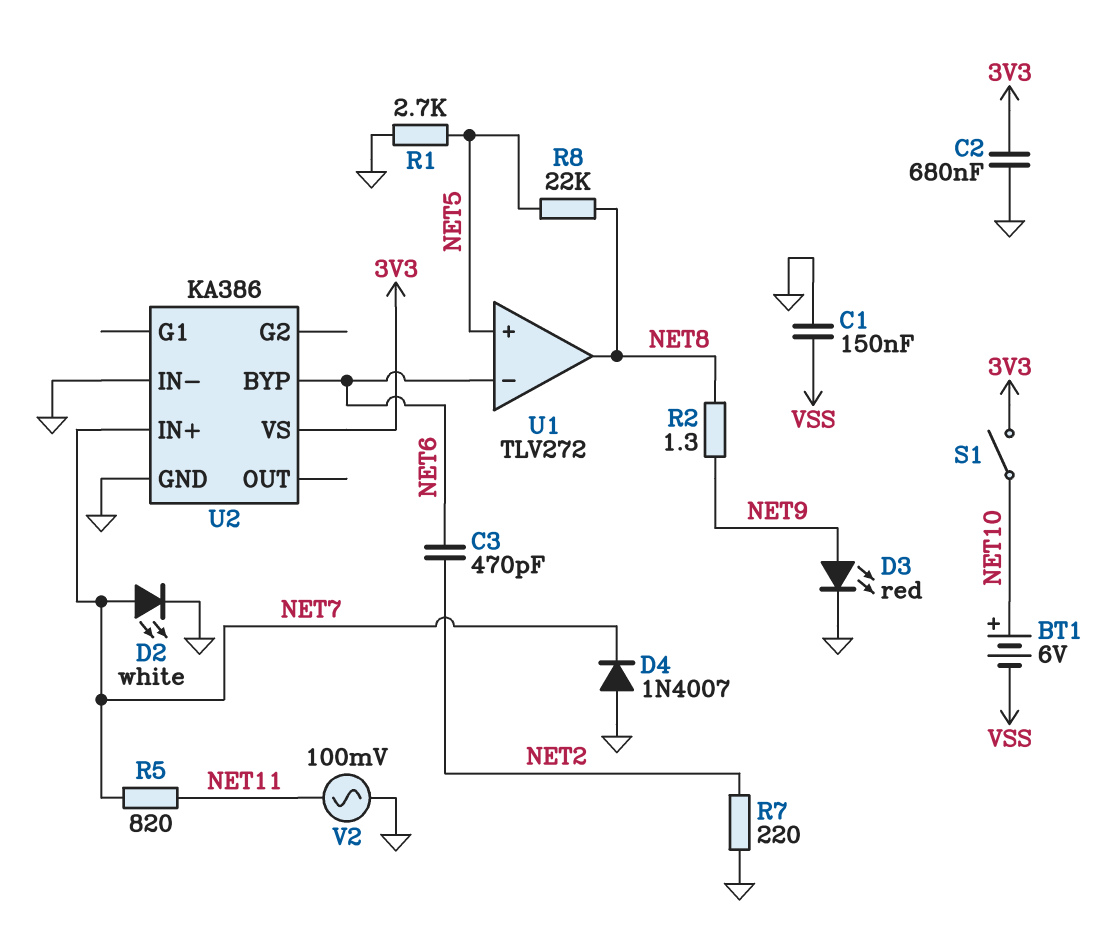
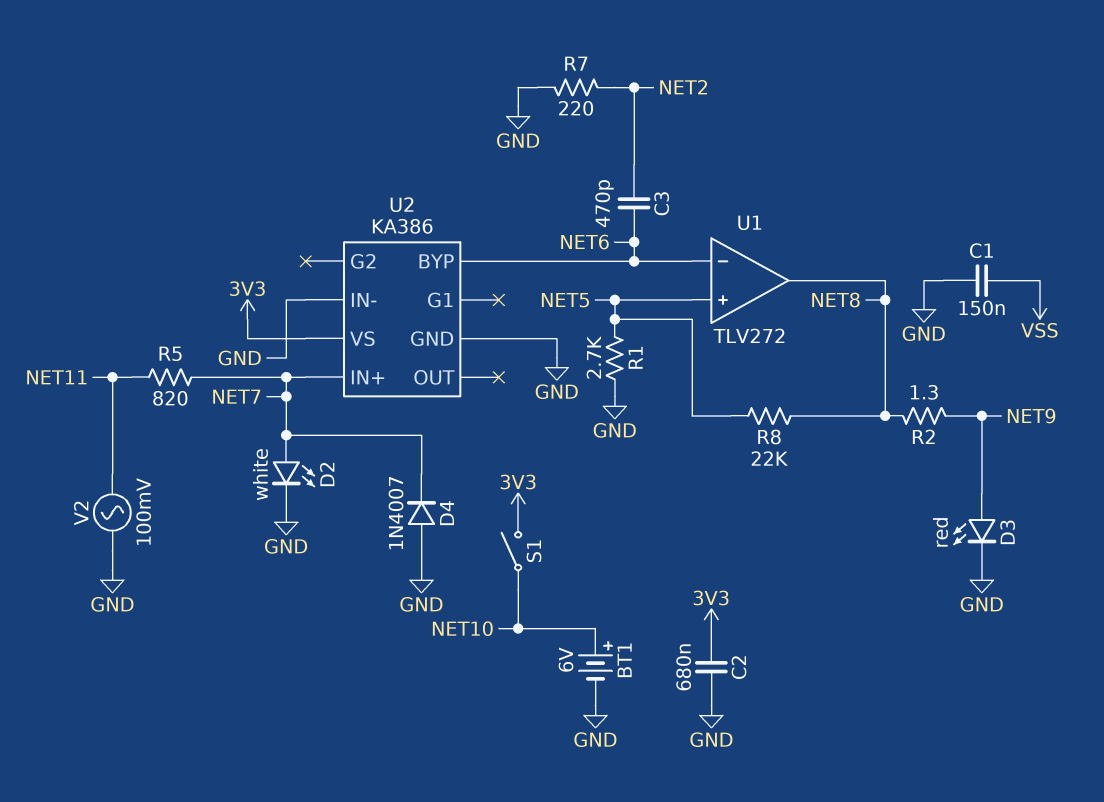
BT1: 6V (plus NET10, minus VSS) -> 6V (plus NET10, minus GND)

